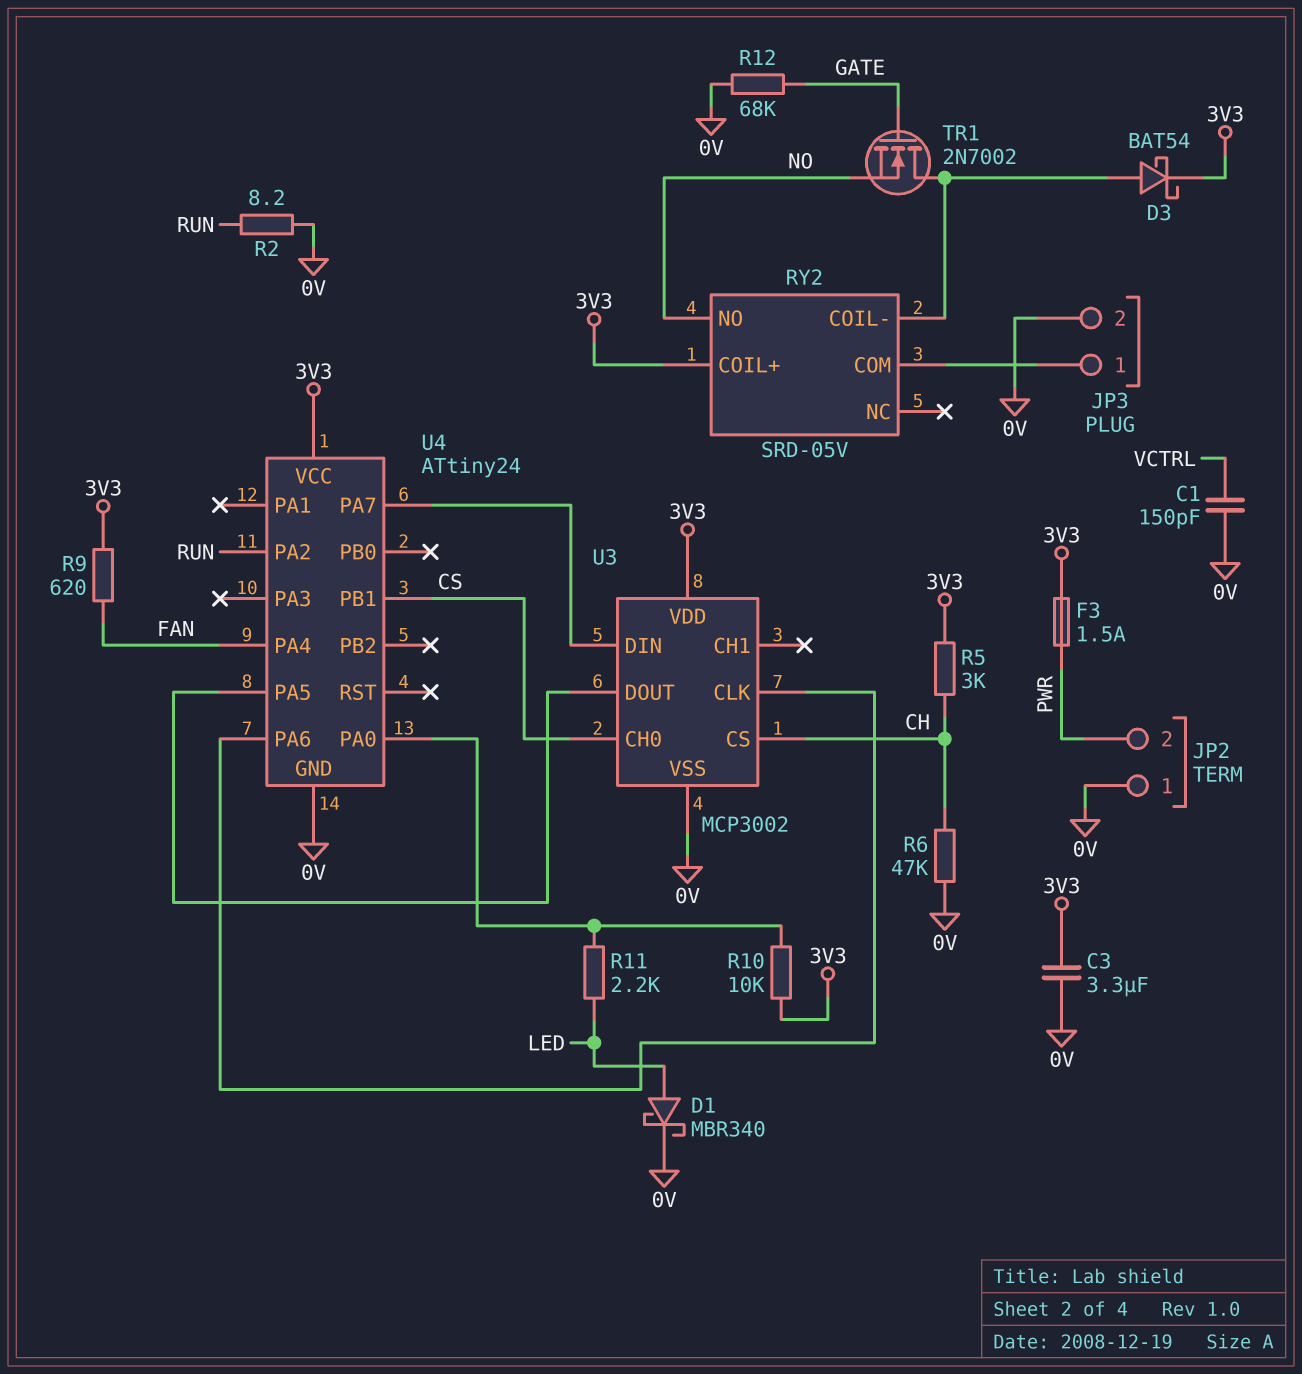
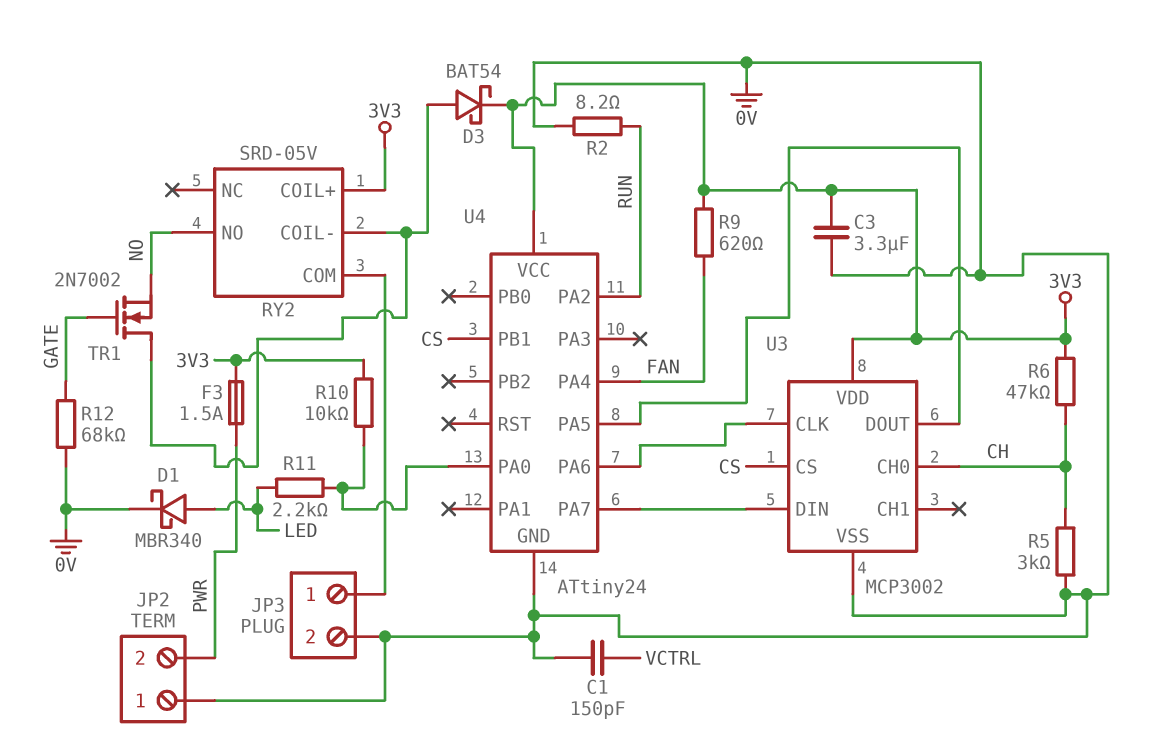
R5: 3k (3V3, CH) -> 3k (0V, CH)
R6: 47k (0V, CH) -> 47k (3V3, CH)
U3 pin CH0: CS -> CH
U3 pin CS: CH -> CS

